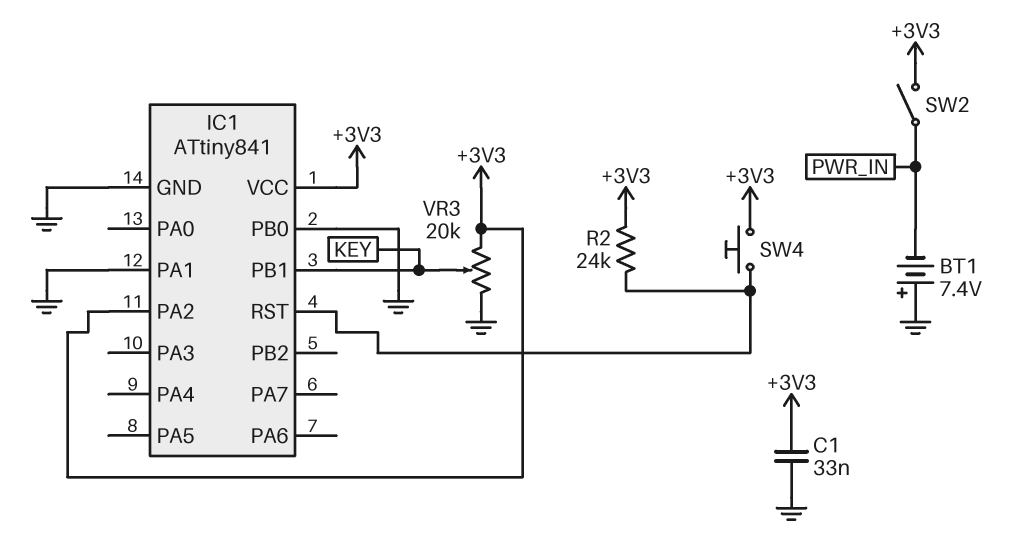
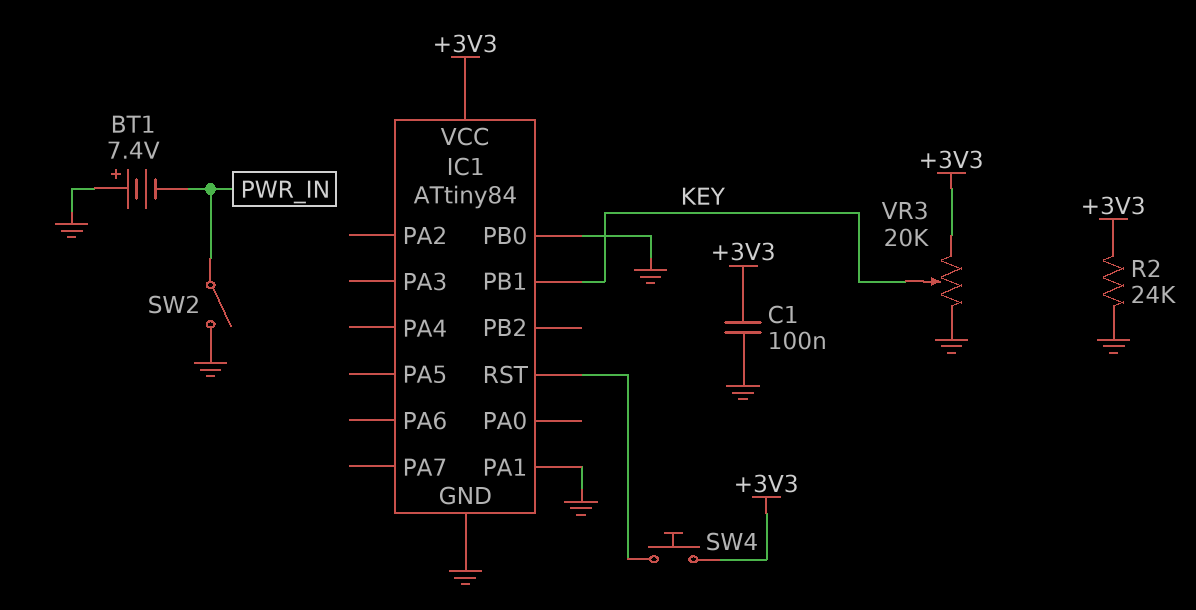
C1: 33nF (+3V3, GND) -> 100nF (+3V3, GND)
IC1: ATtiny841 -> ATtiny84
IC1 pin PA2: +3V3 -> none
R2: 24k (+3V3, IC1/RST) -> 24k (+3V3, GND)
SW2: switch (+3V3, PWR_IN) -> switch (GND, PWR_IN)

